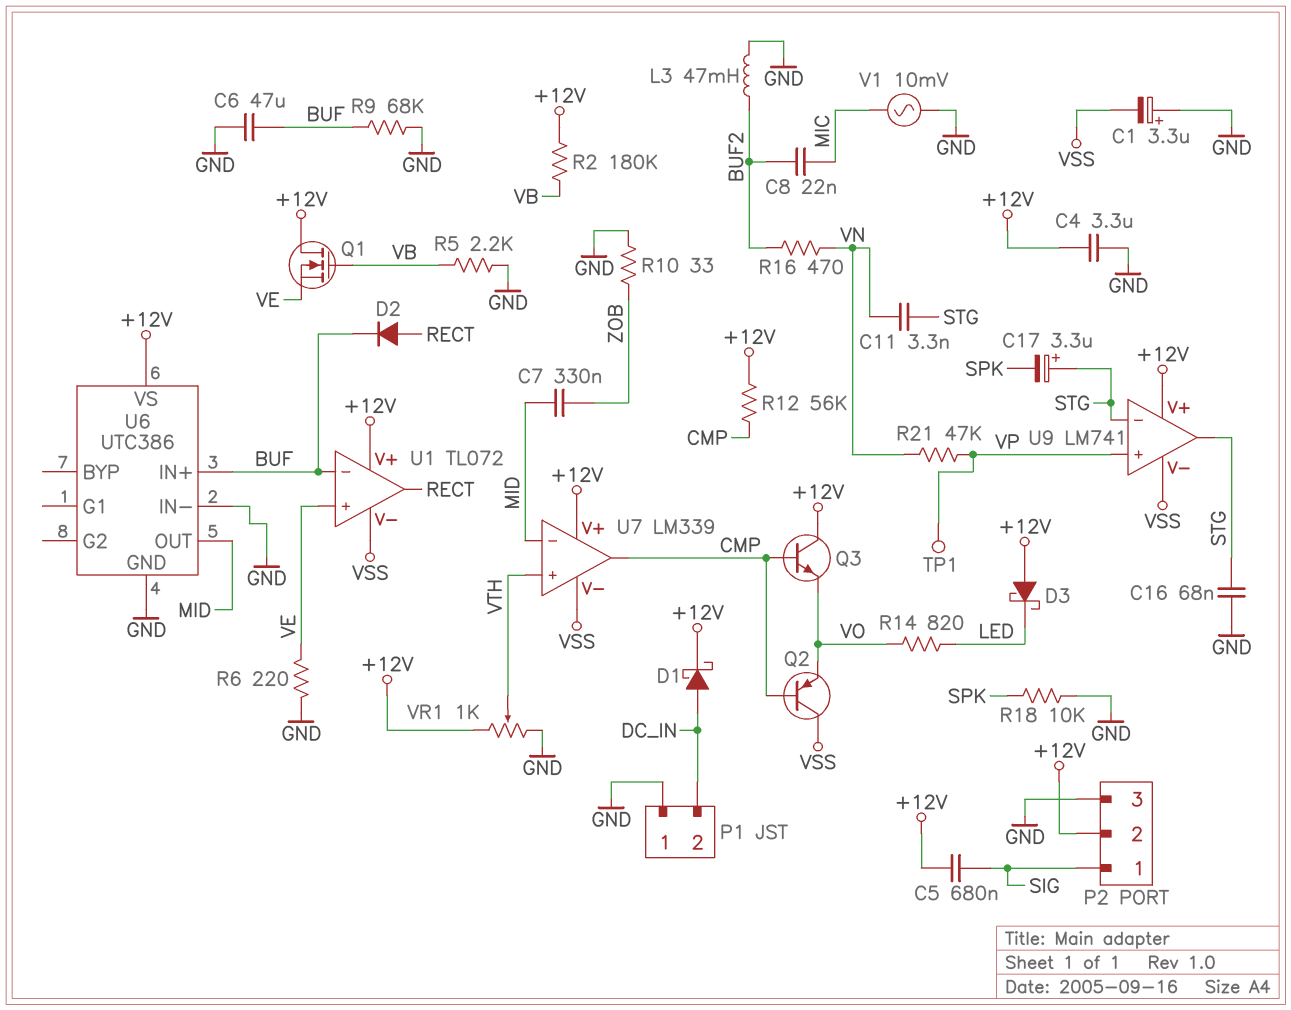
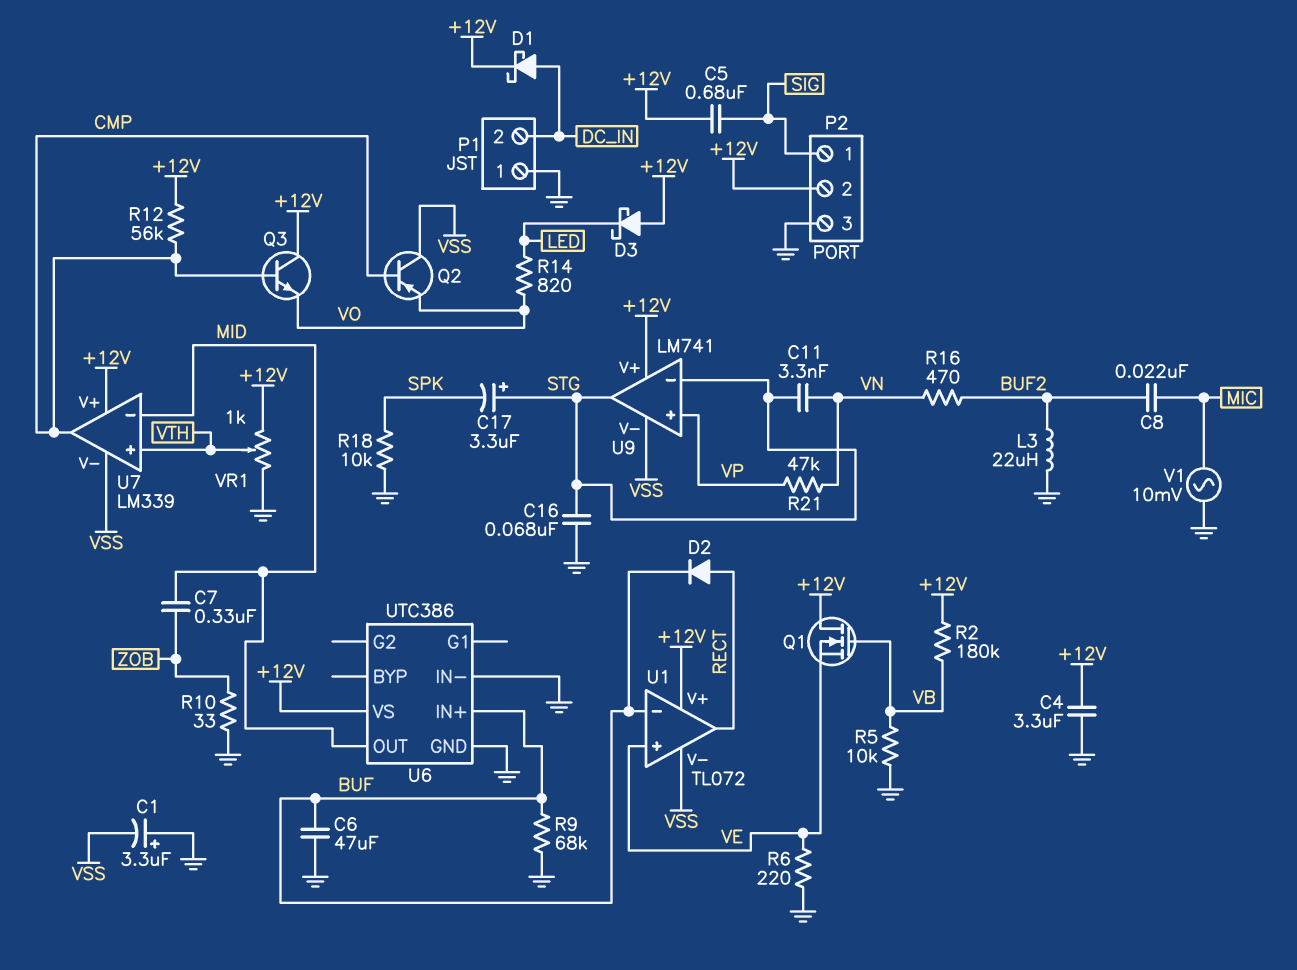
L3: 47mH (BUF2, GND) -> 22uH (BUF2, GND)
R5: 2.2k (GND, VB) -> 10k (GND, VB)
TP1: test point (VP) -> none

